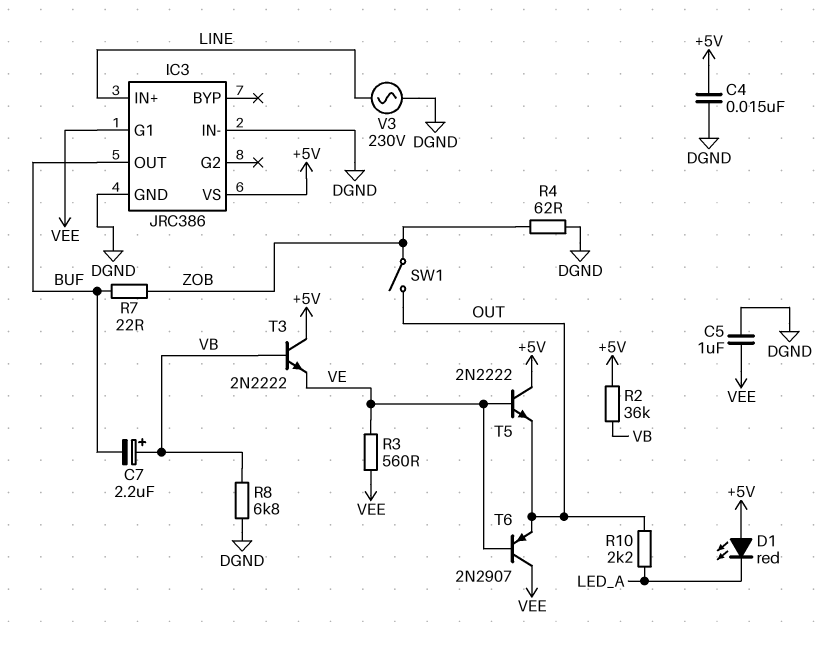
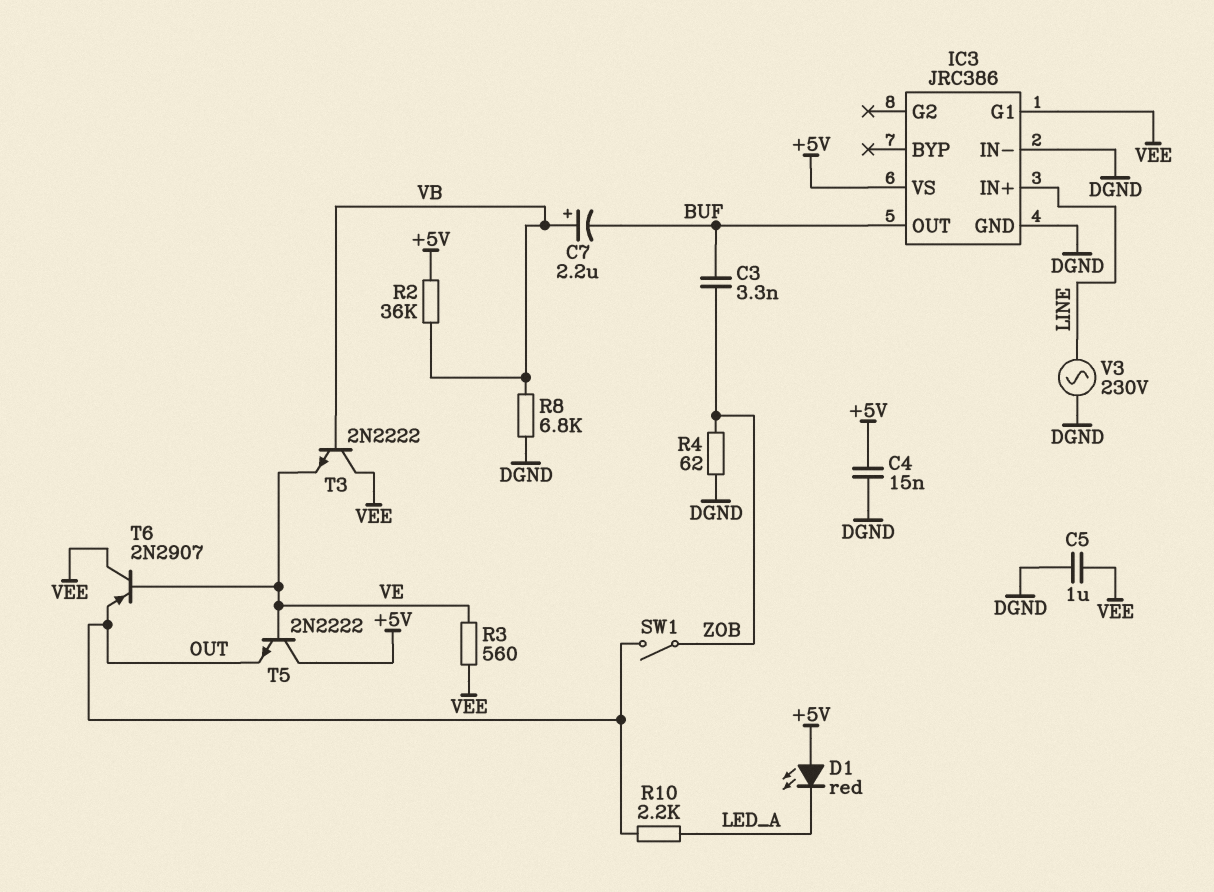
C3: none -> 3.3nF (BUF, ZOB)
R7: 22 (BUF, ZOB) -> none
T3: NPN 2N2222 (B VB, C +5V, E VE) -> NPN 2N2222 (B VB, C VEE, E VE)

